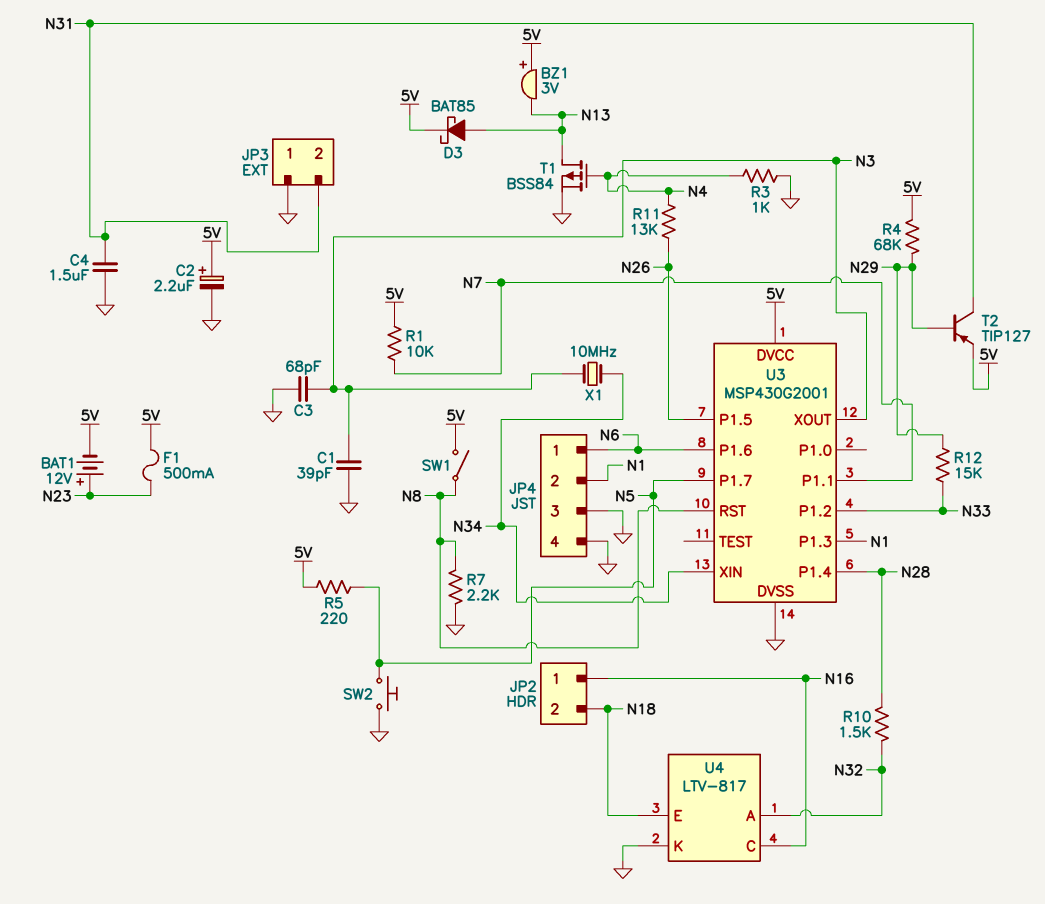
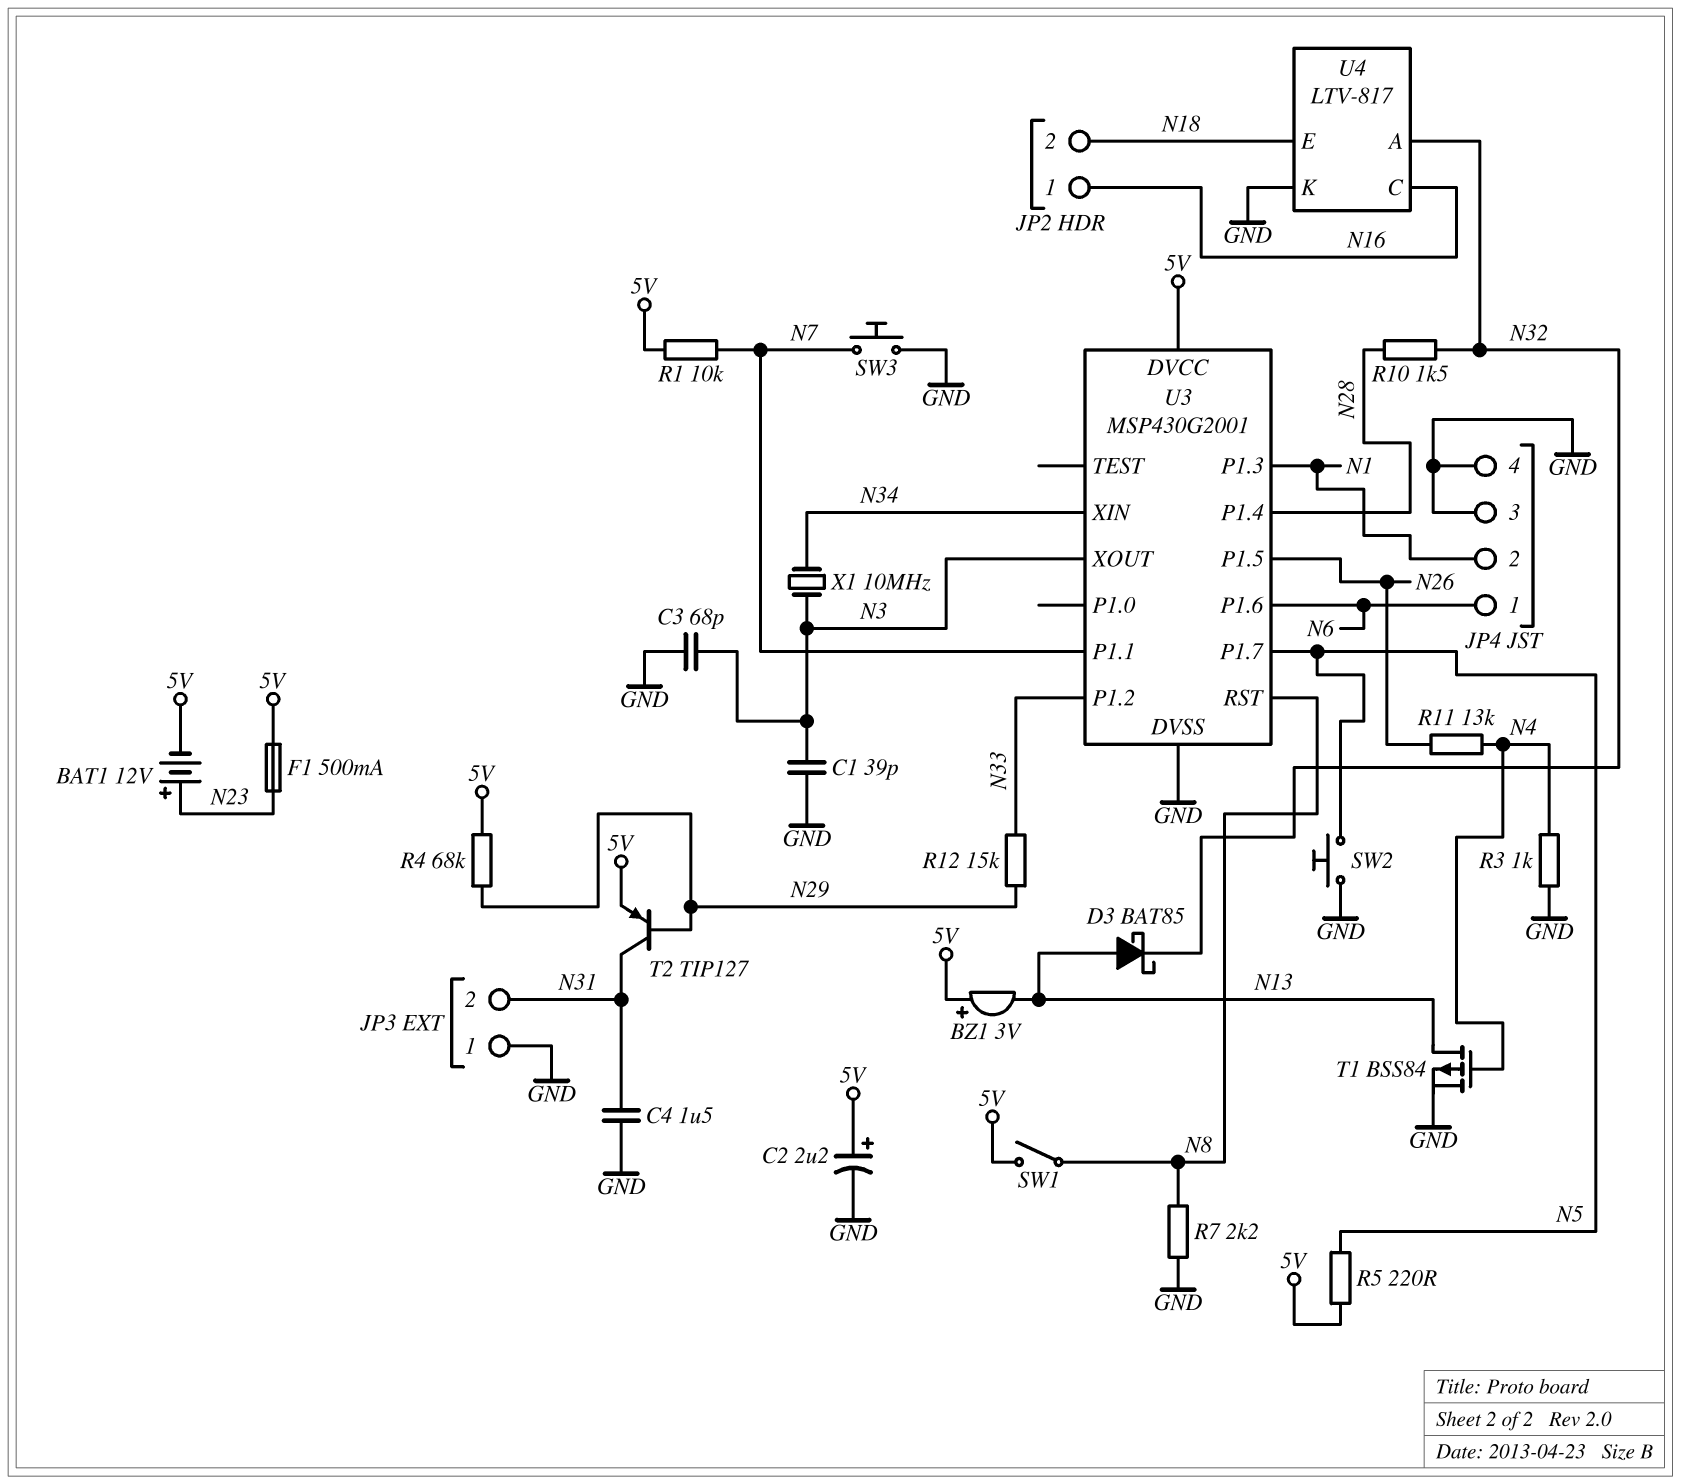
D3: schottky BAT85 (A N13, K 5V) -> schottky BAT85 (A N13, K N32)
SW3: none -> button (GND, N7)

